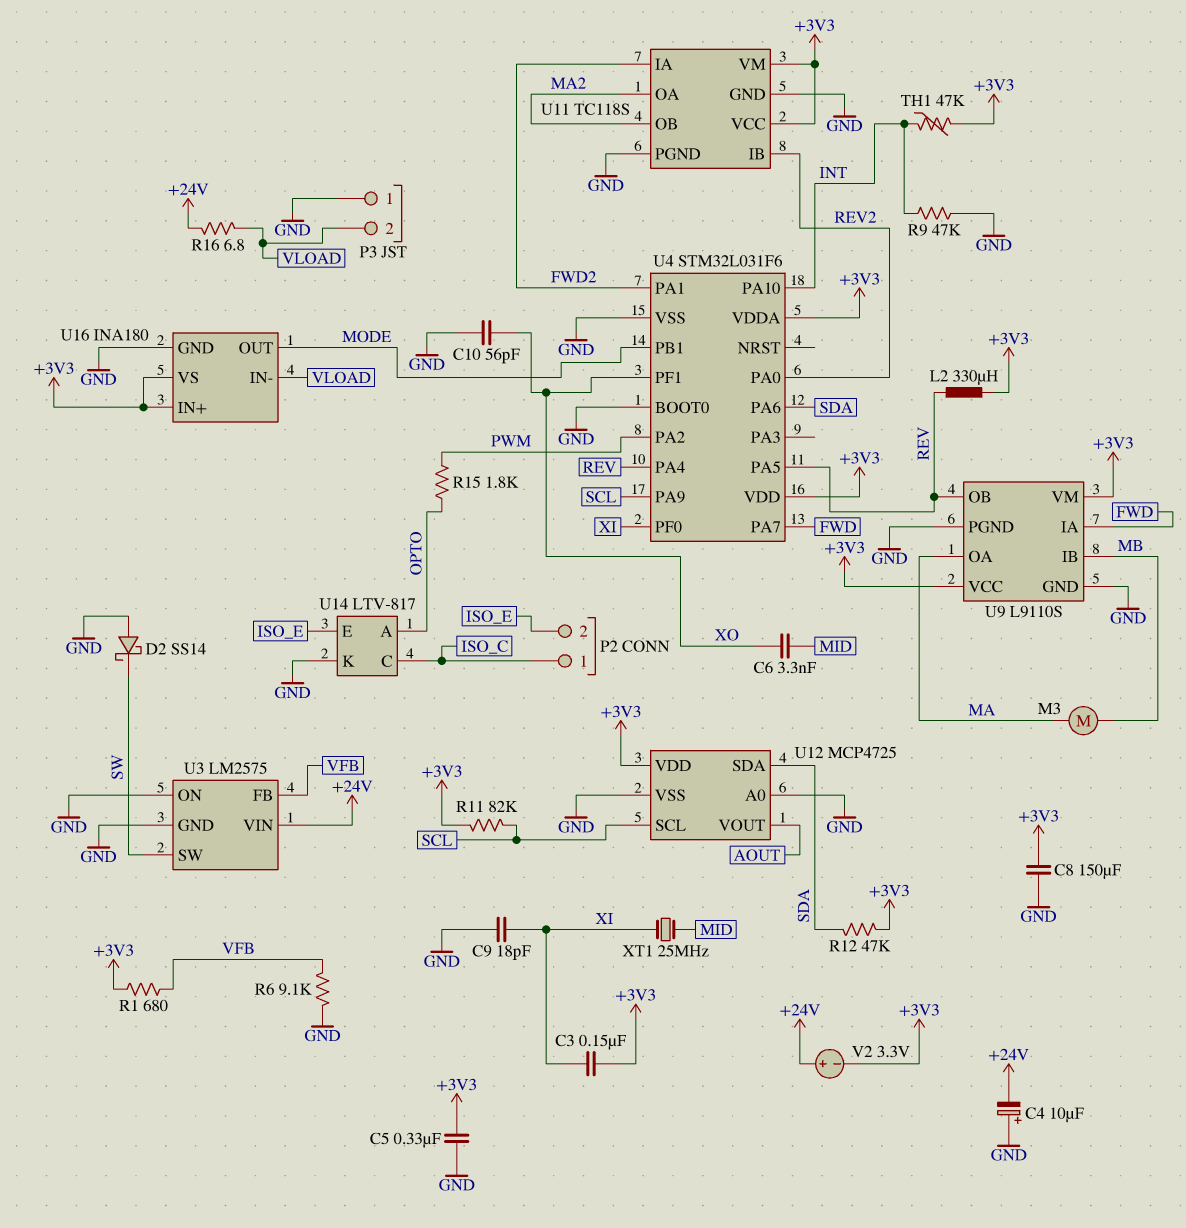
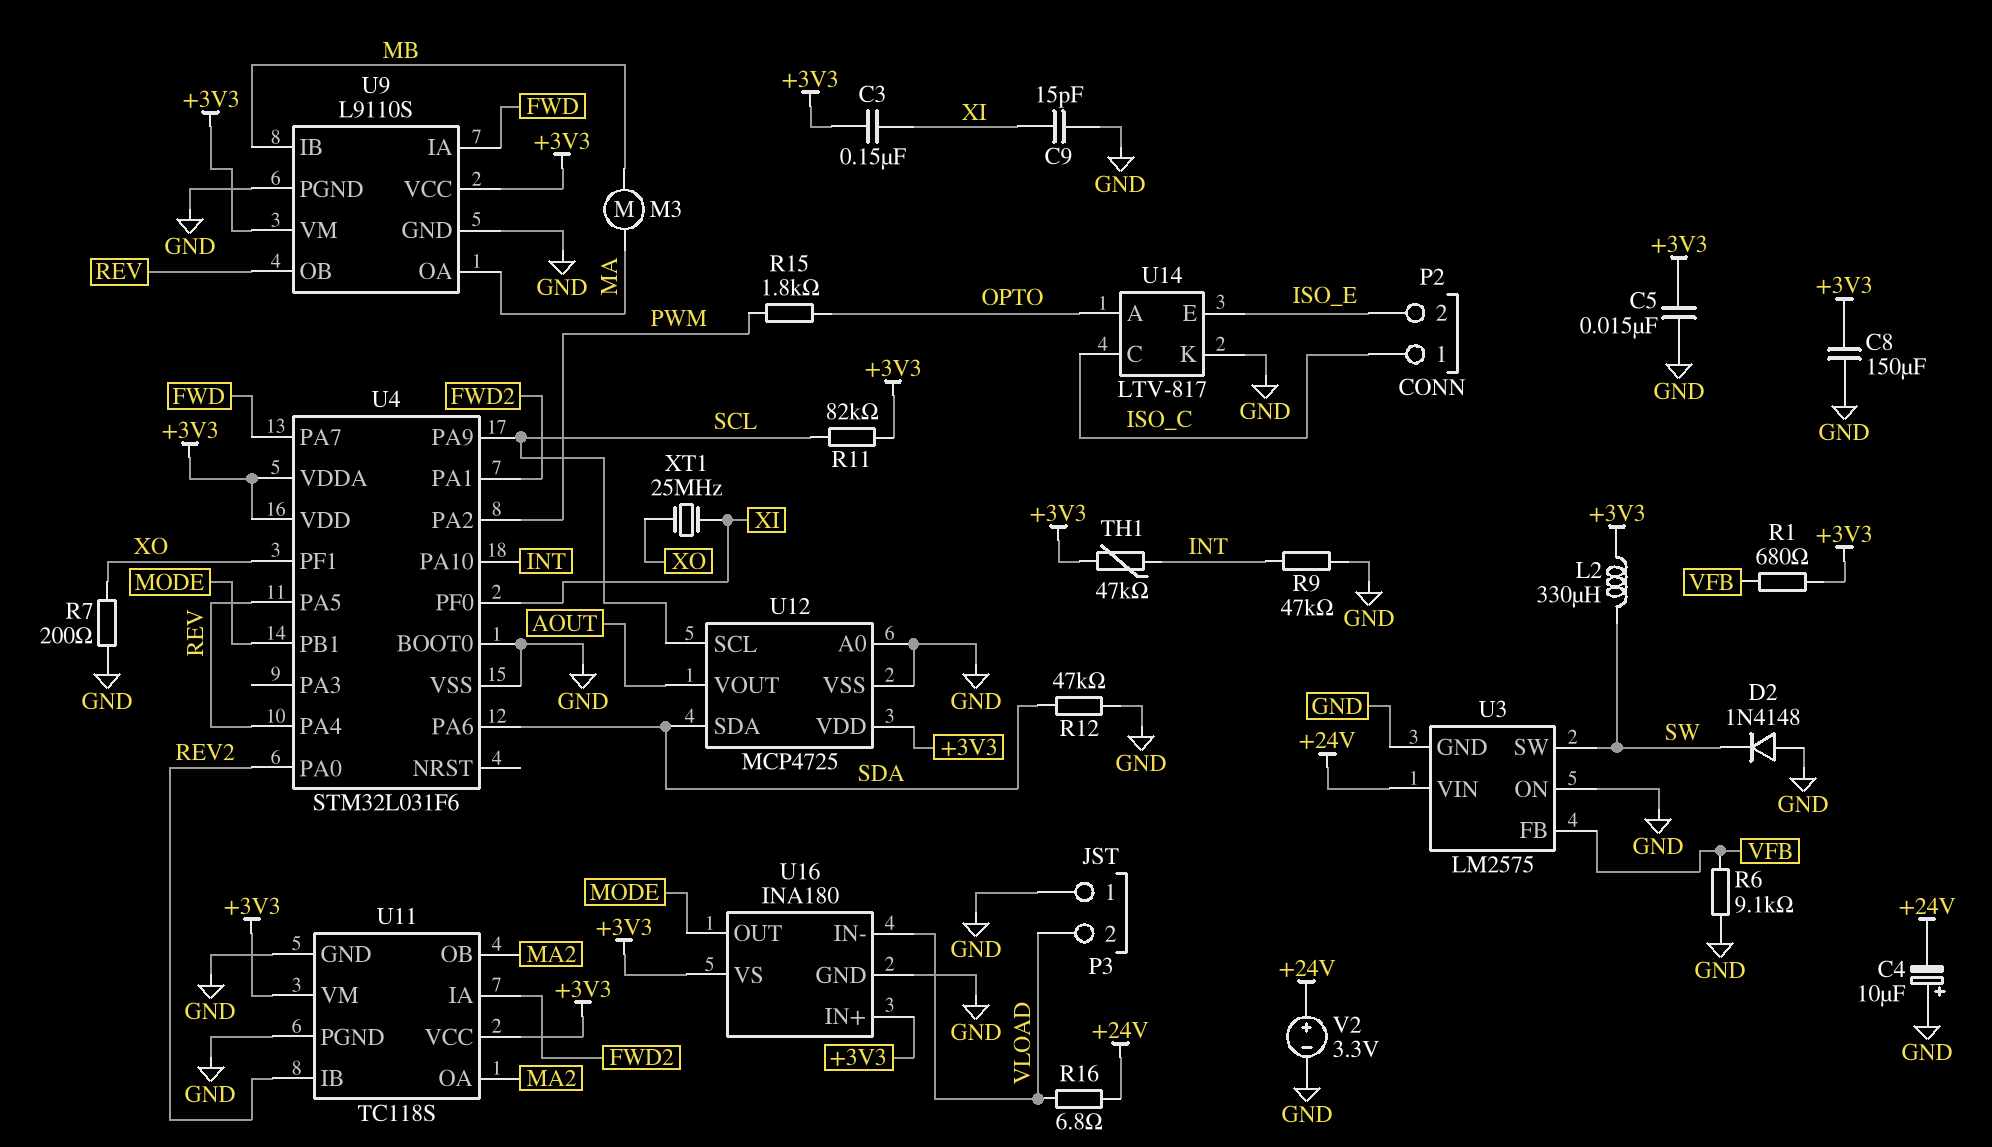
C5: 330nF (+3V3, GND) -> 15nF (+3V3, GND)
C6: 3.3nF (MID, XO) -> none
C9: 18pF (GND, XI) -> 15pF (GND, XI)
C10: 56pF (GND, XO) -> none
D2: schottky SS14 (A GND, K SW) -> diode 1N4148 (A GND, K SW)
L2: 330uH (+3V3, REV) -> 330uH (+3V3, SW)
R7: none -> 200 (GND, XO)
R12: 47k (+3V3, SDA) -> 47k (GND, SDA)
V2: 3.3V (plus +24V, minus +3V3) -> 3.3V (plus +24V, minus GND)
XT1: 25MHz (MID, XI) -> 25MHz (XI, XO)

